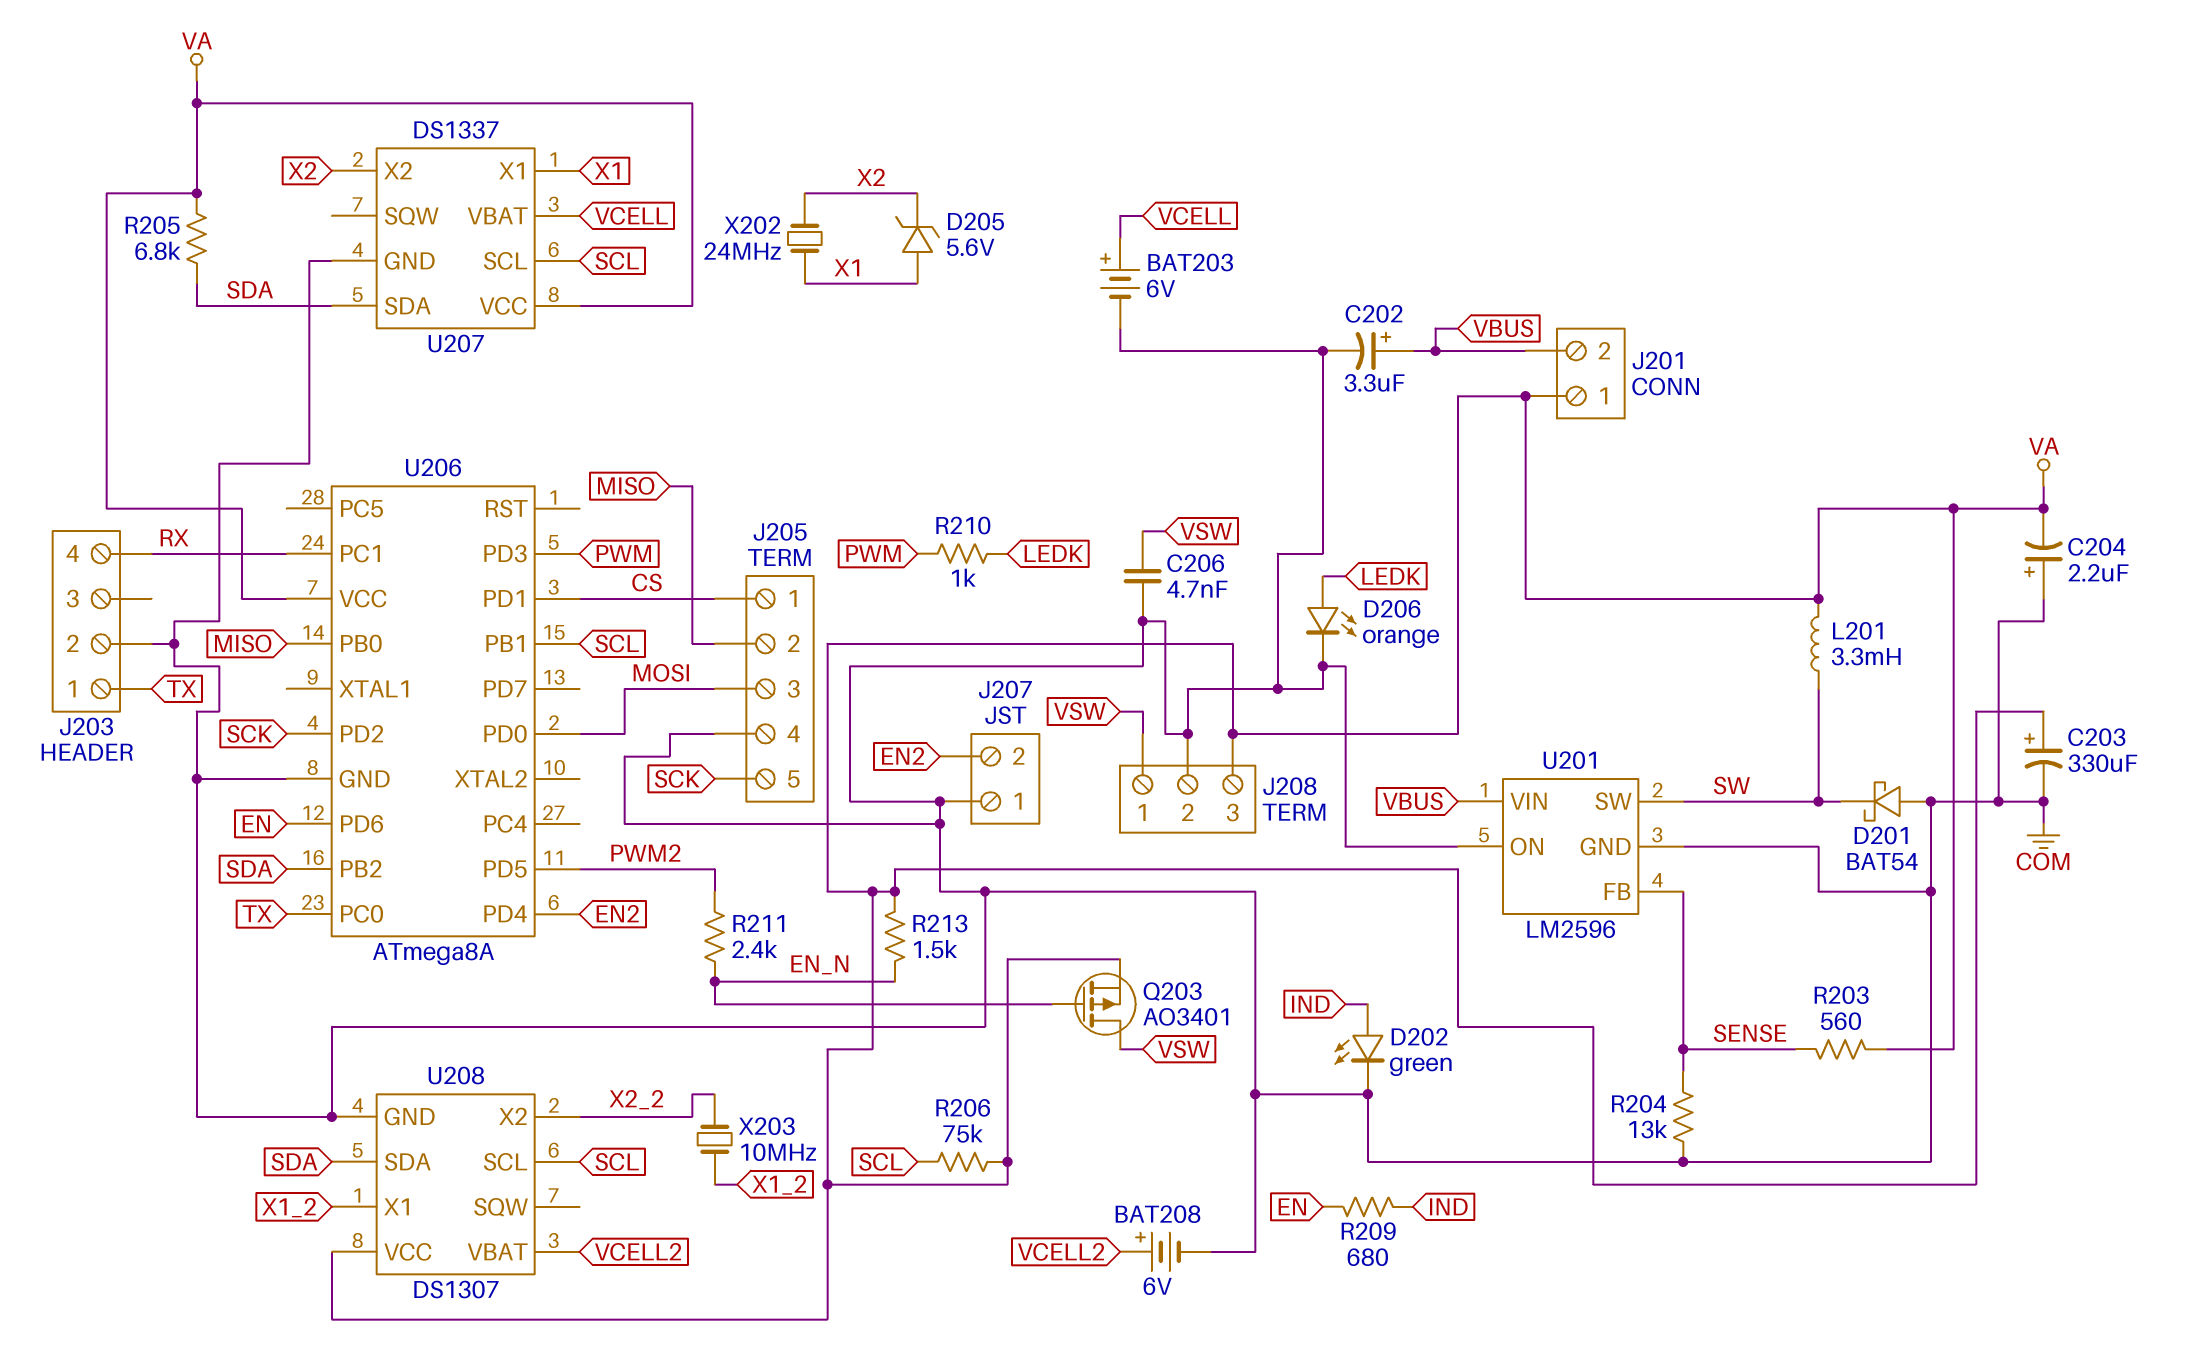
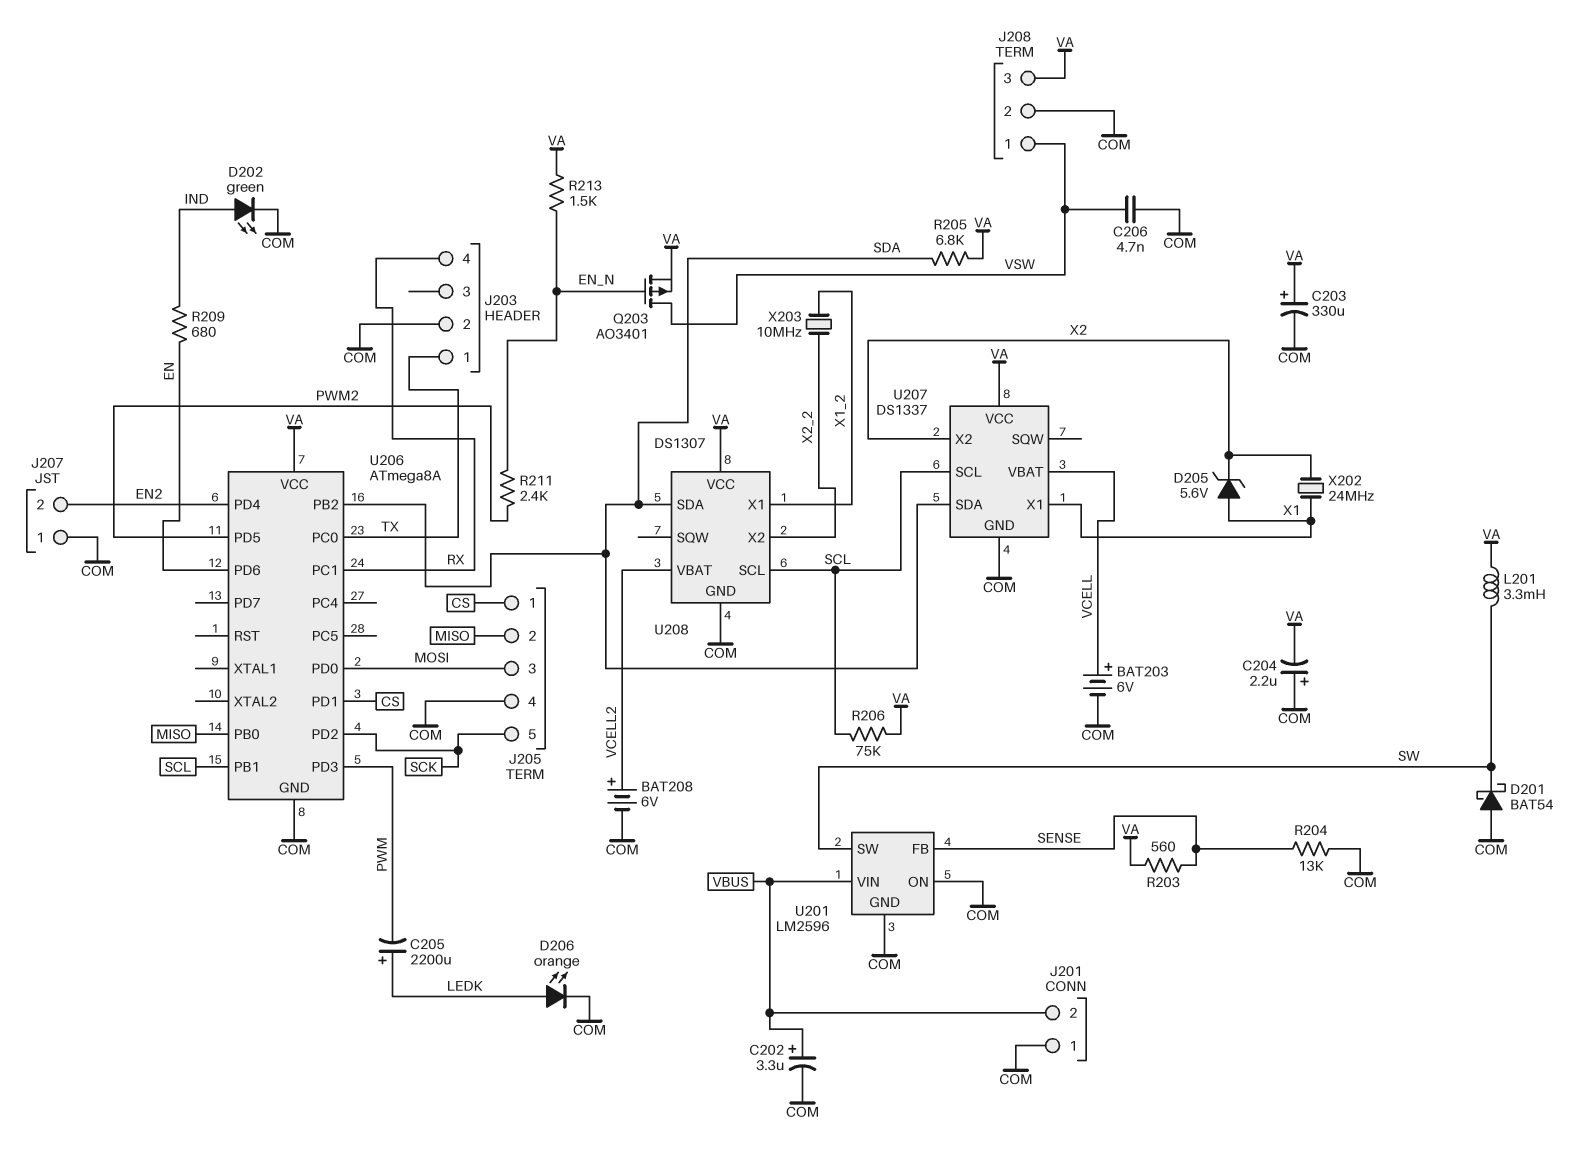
C205: none -> 2200uF (plus LEDK, minus PWM)
J201 pin 1: VA -> COM
R210: 1k (LEDK, PWM) -> none

